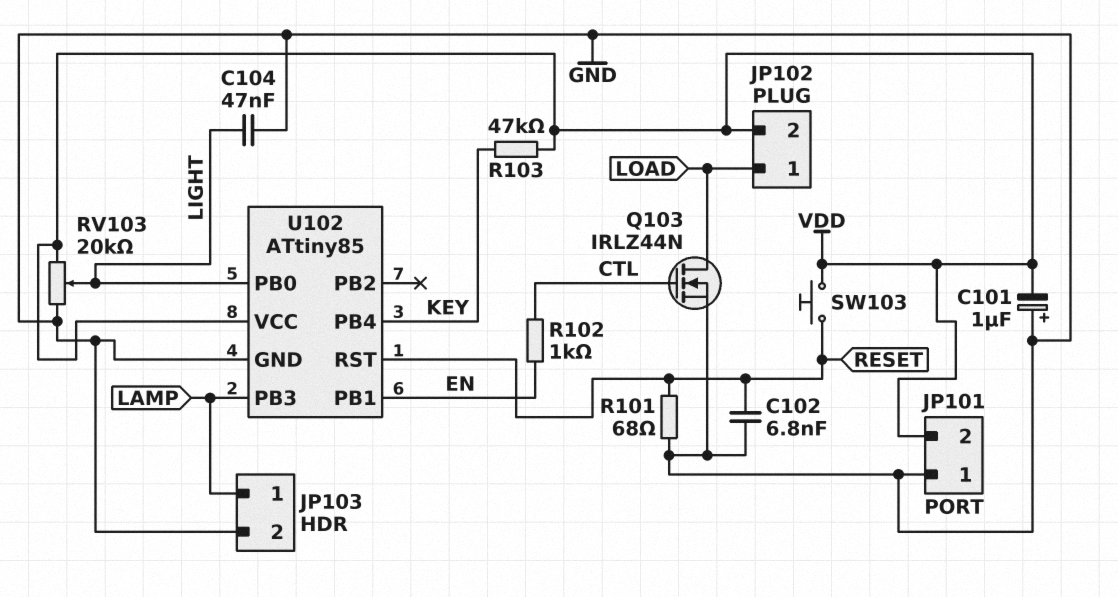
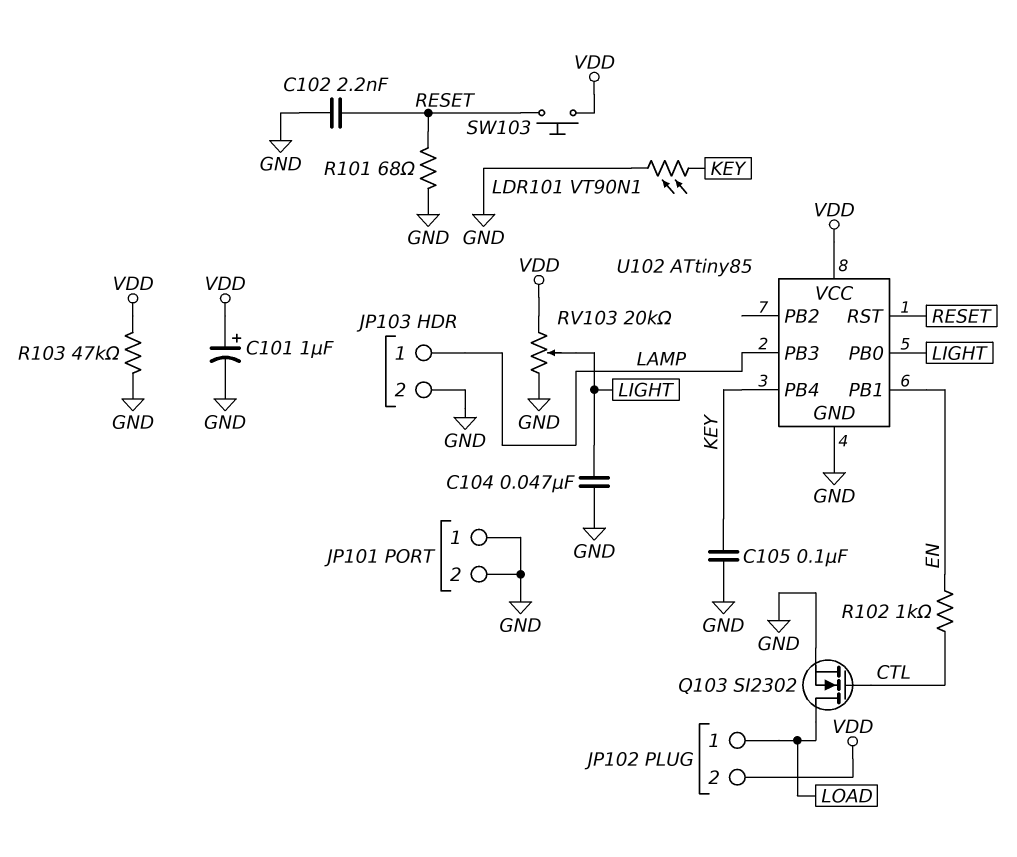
C101: 1uF (plus GND, minus VDD) -> 1uF (plus VDD, minus GND)
C102: 6.8nF (GND, RESET) -> 2.2nF (GND, RESET)
C105: none -> 100nF (GND, KEY)
JP101 pin 2: VDD -> GND
LDR101: none -> VT90N1 (GND, KEY)
Q103: NMOS IRLZ44N (G CTL, D LOAD, S GND) -> NMOS SI2302 (G CTL, D LOAD, S GND)
R103: 47k (KEY, VDD) -> 47k (GND, VDD)

